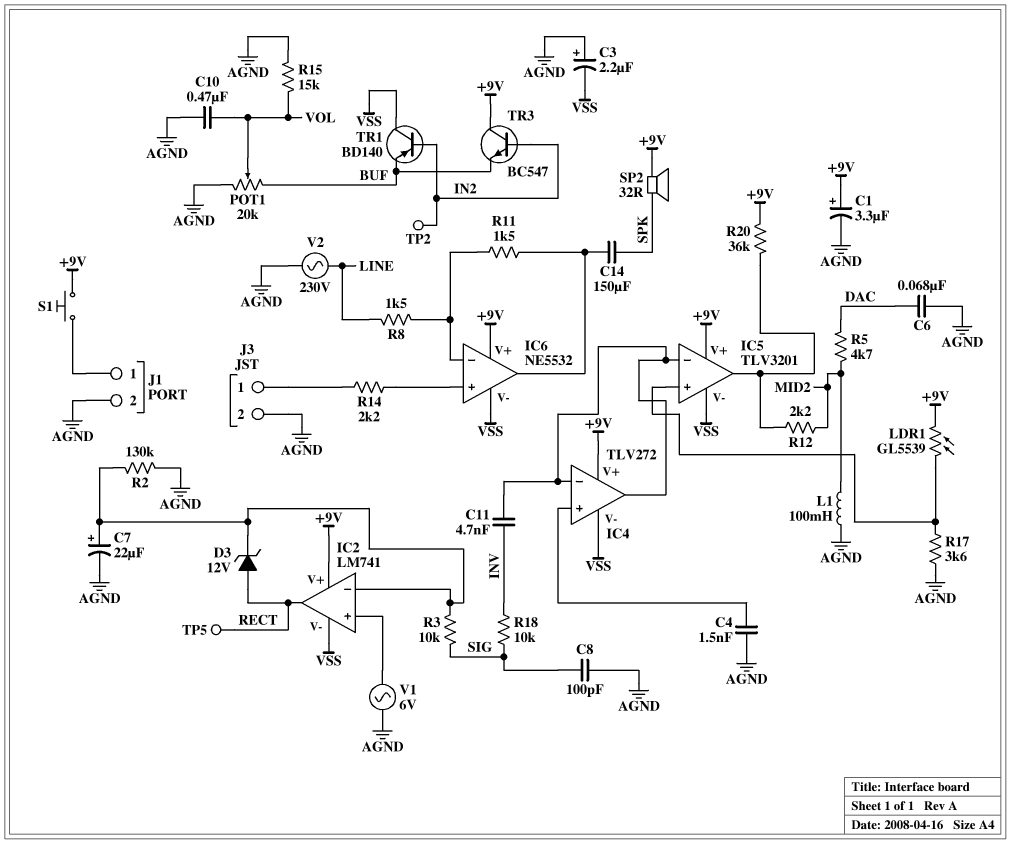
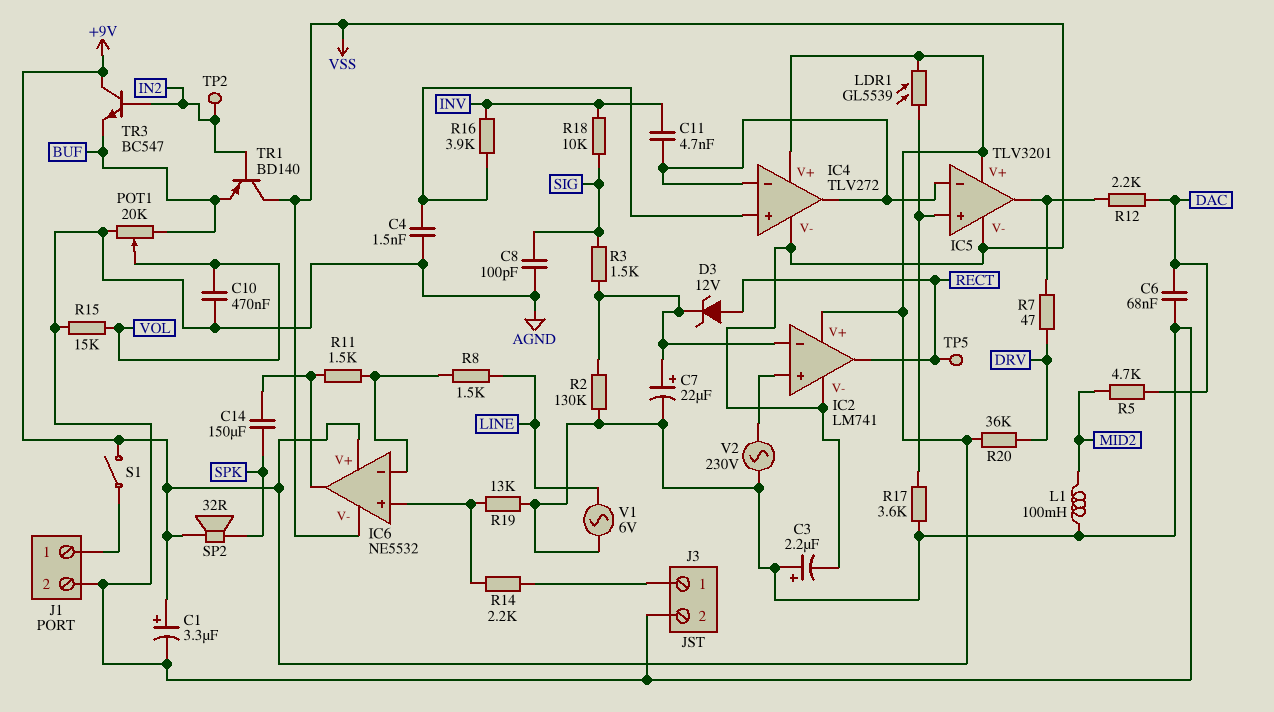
R3: 10k (IC2/in-, SIG) -> 1.5k (IC2/in-, SIG)
R7: none -> 47 (DRV, IC5/out)
R12: 2.2k (IC5/out, MID2) -> 2.2k (DAC, IC5/out)
R16: none -> 3.9k (IC4/in+, INV)
R19: none -> 13k (AGND, IC6/in+)
R20: 36k (+9V, IC5/out) -> 36k (+9V, DRV)
S1: button (+9V, J1/1) -> switch (+9V, J1/1)
V1: AC 6V (AGND, IC2/in+) -> AC 6V (AGND, LINE)
V2: AC 230V (AGND, LINE) -> AC 230V (AGND, IC2/in+)

